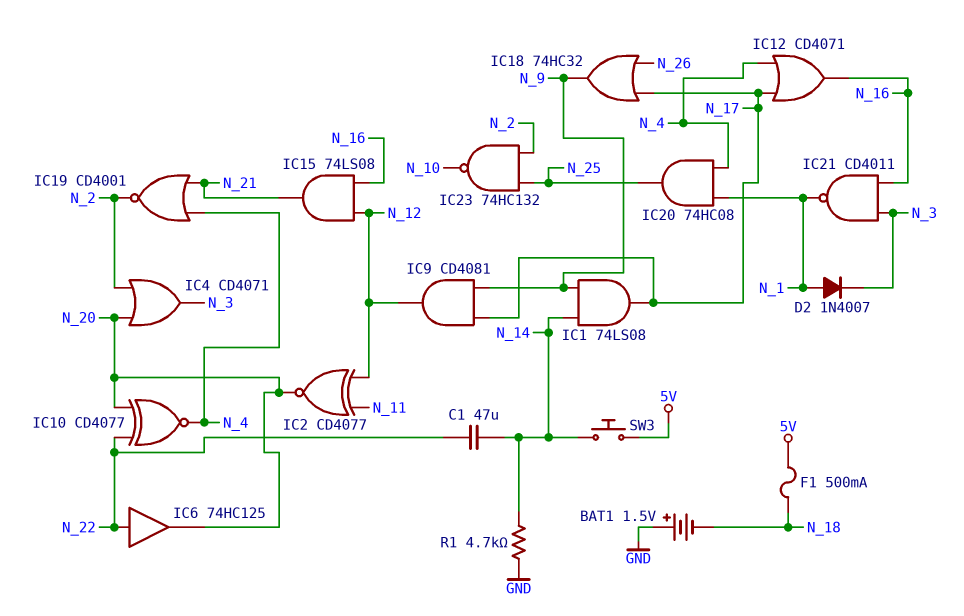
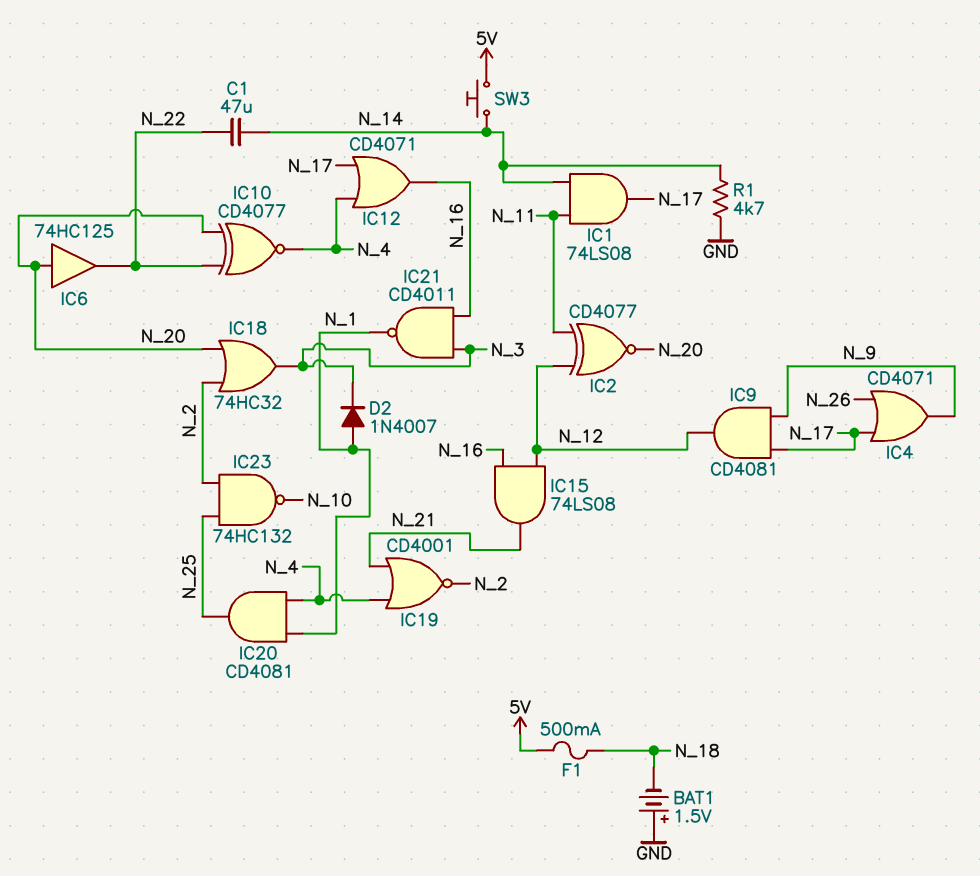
IC1: AND 74LS08 (in N_9, in N_14, out N_17) -> AND 74LS08 (in N_11, in N_14, out N_17)
IC4: OR CD4071 (in N_2, in N_20, out N_3) -> OR CD4071 (in N_17, in N_26, out N_9)
IC6: buffer 74HC125 (in N_22, out N_20) -> buffer 74HC125 (in N_20, out N_22)
IC18: OR 74HC32 (in N_17, in N_26, out N_9) -> OR 74HC32 (in N_2, in N_20, out N_3)
IC20: AND 74HC08 (in N_1, in N_4, out N_25) -> AND CD4081 (in N_1, in N_4, out N_25)

